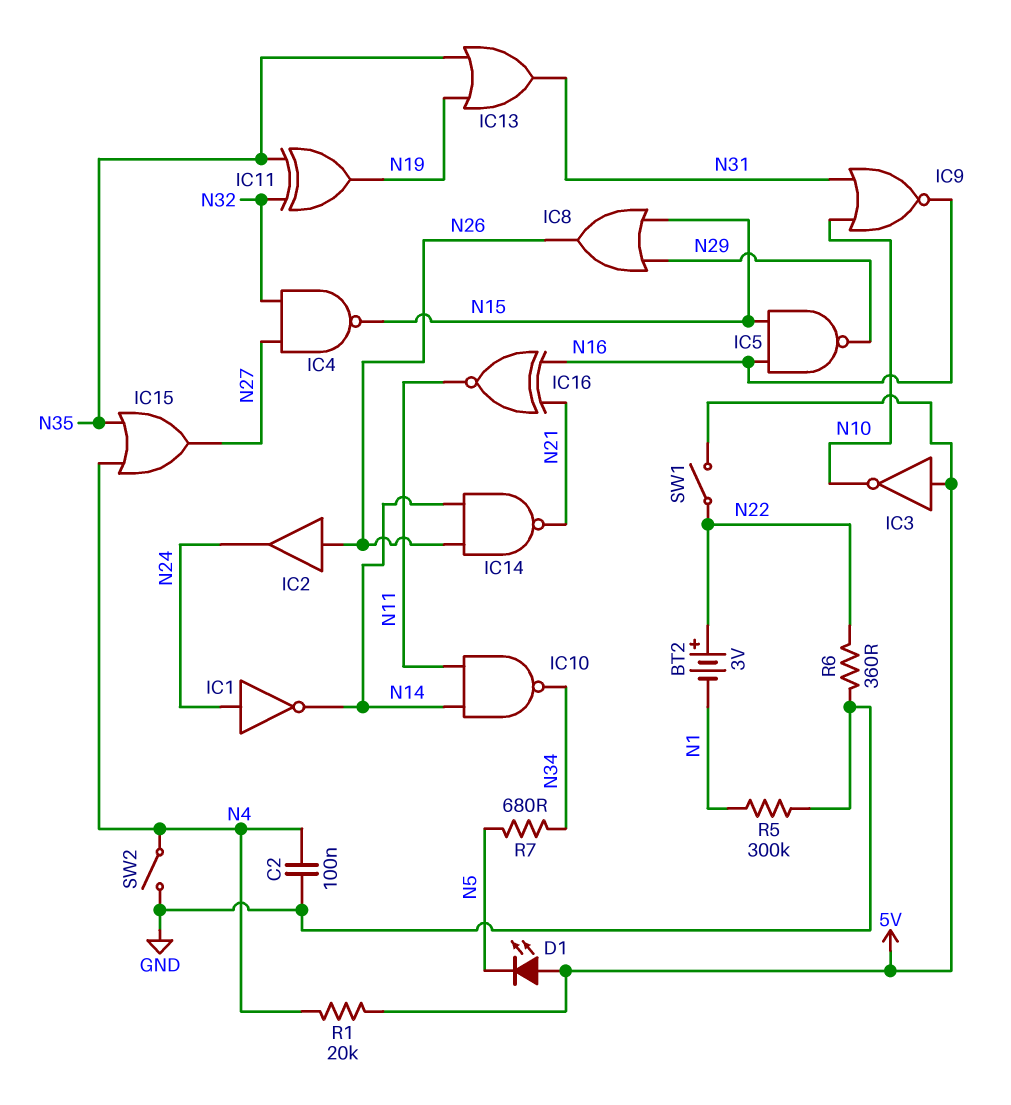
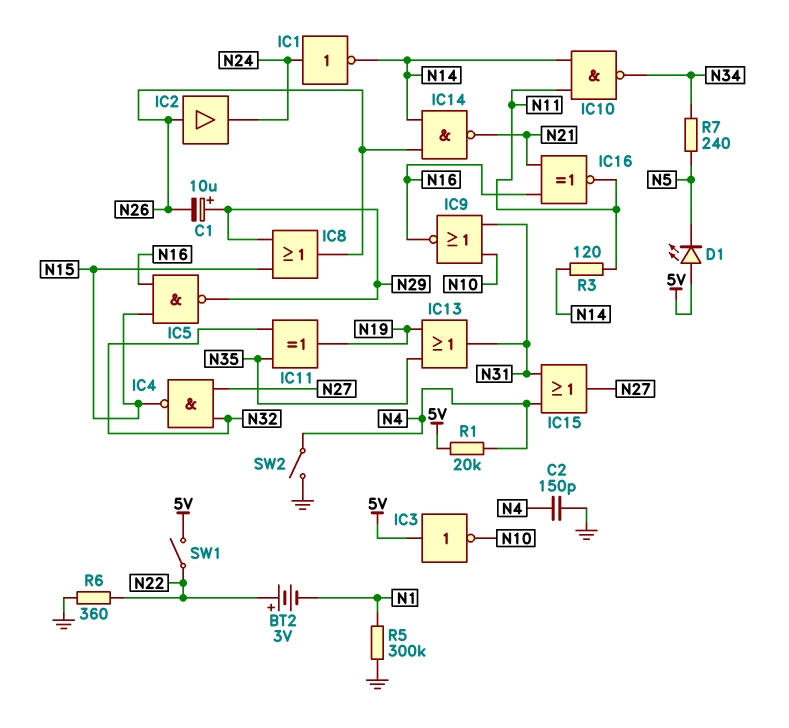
C1: none -> 10uF (plus N29, minus N26)
C2: 100nF (GND, N4) -> 150pF (GND, N4)
IC15: OR (in N4, in N35, out N27) -> OR (in N4, in N31, out N27)
R3: none -> 120 (N11, N14)
R7: 680 (N5, N34) -> 240 (N5, N34)

